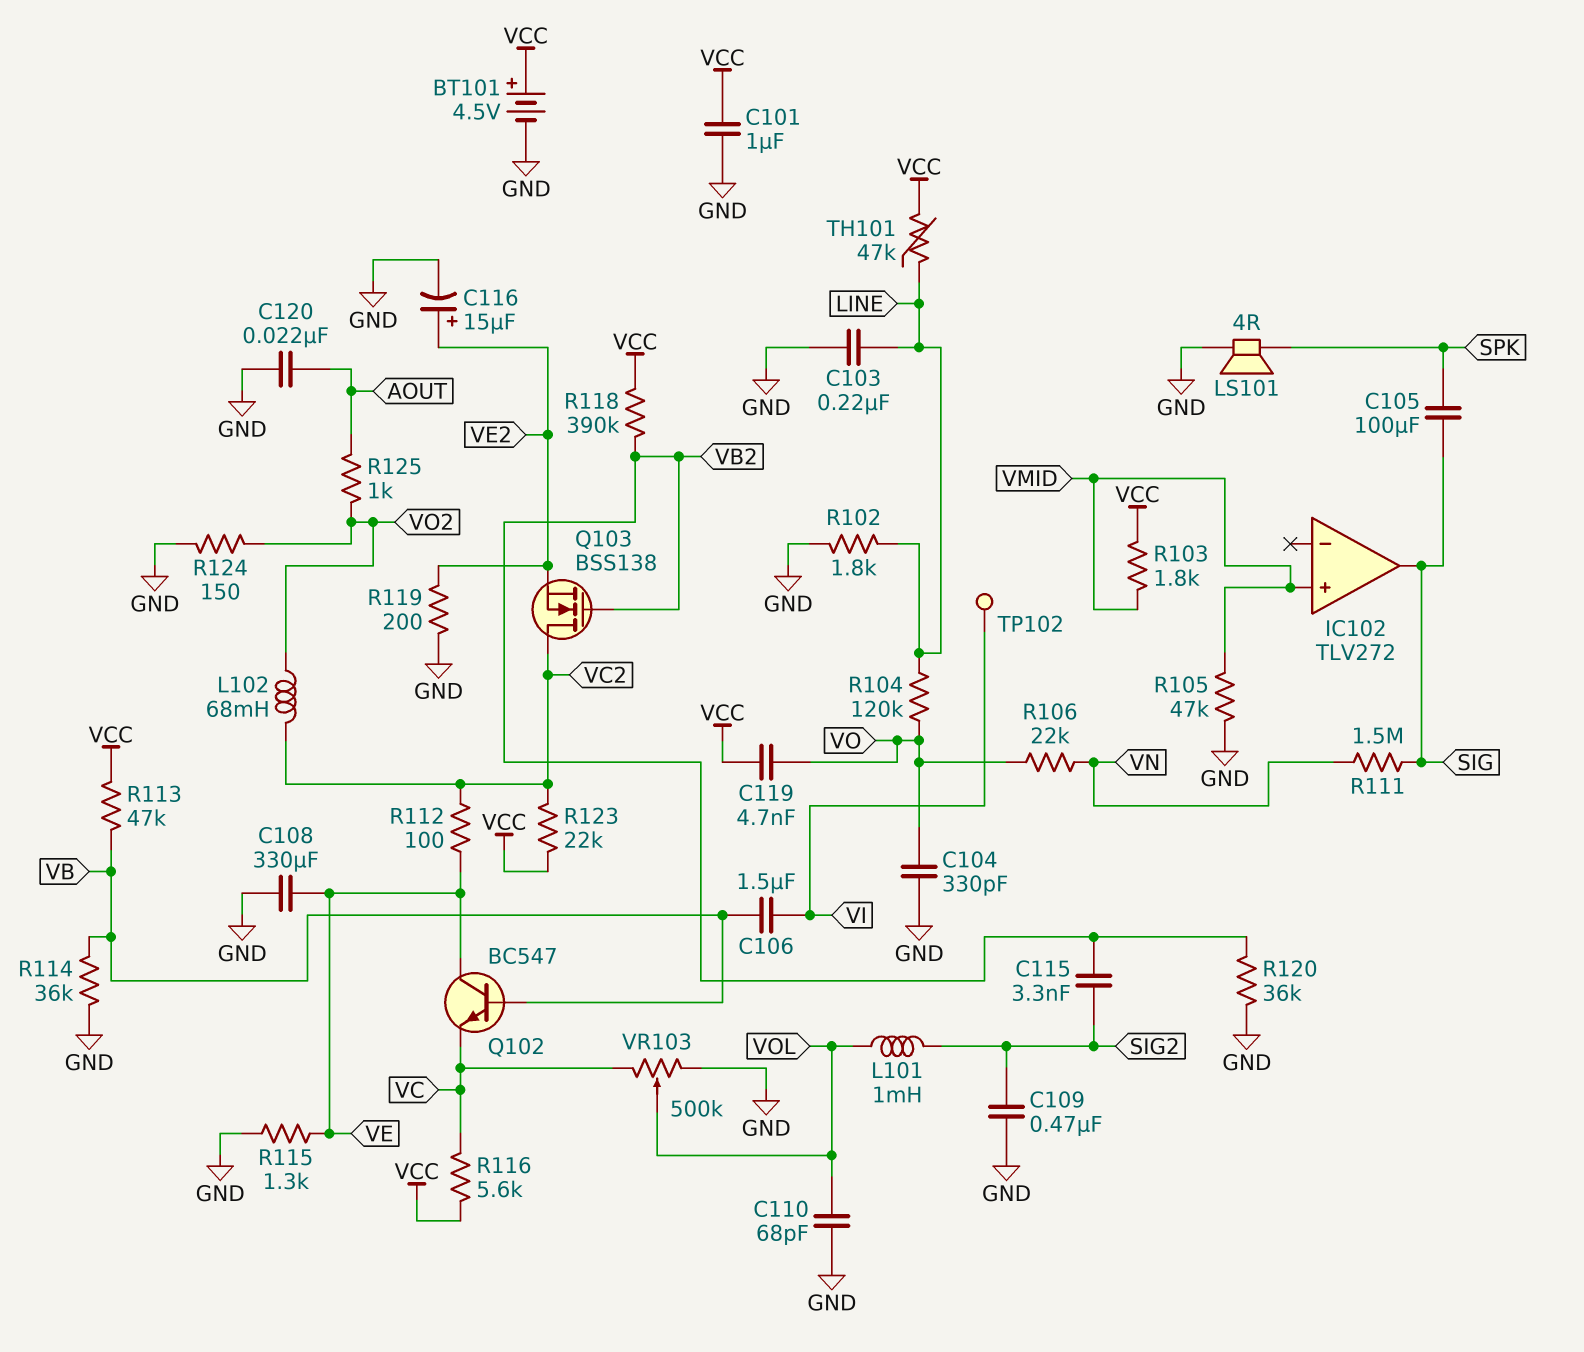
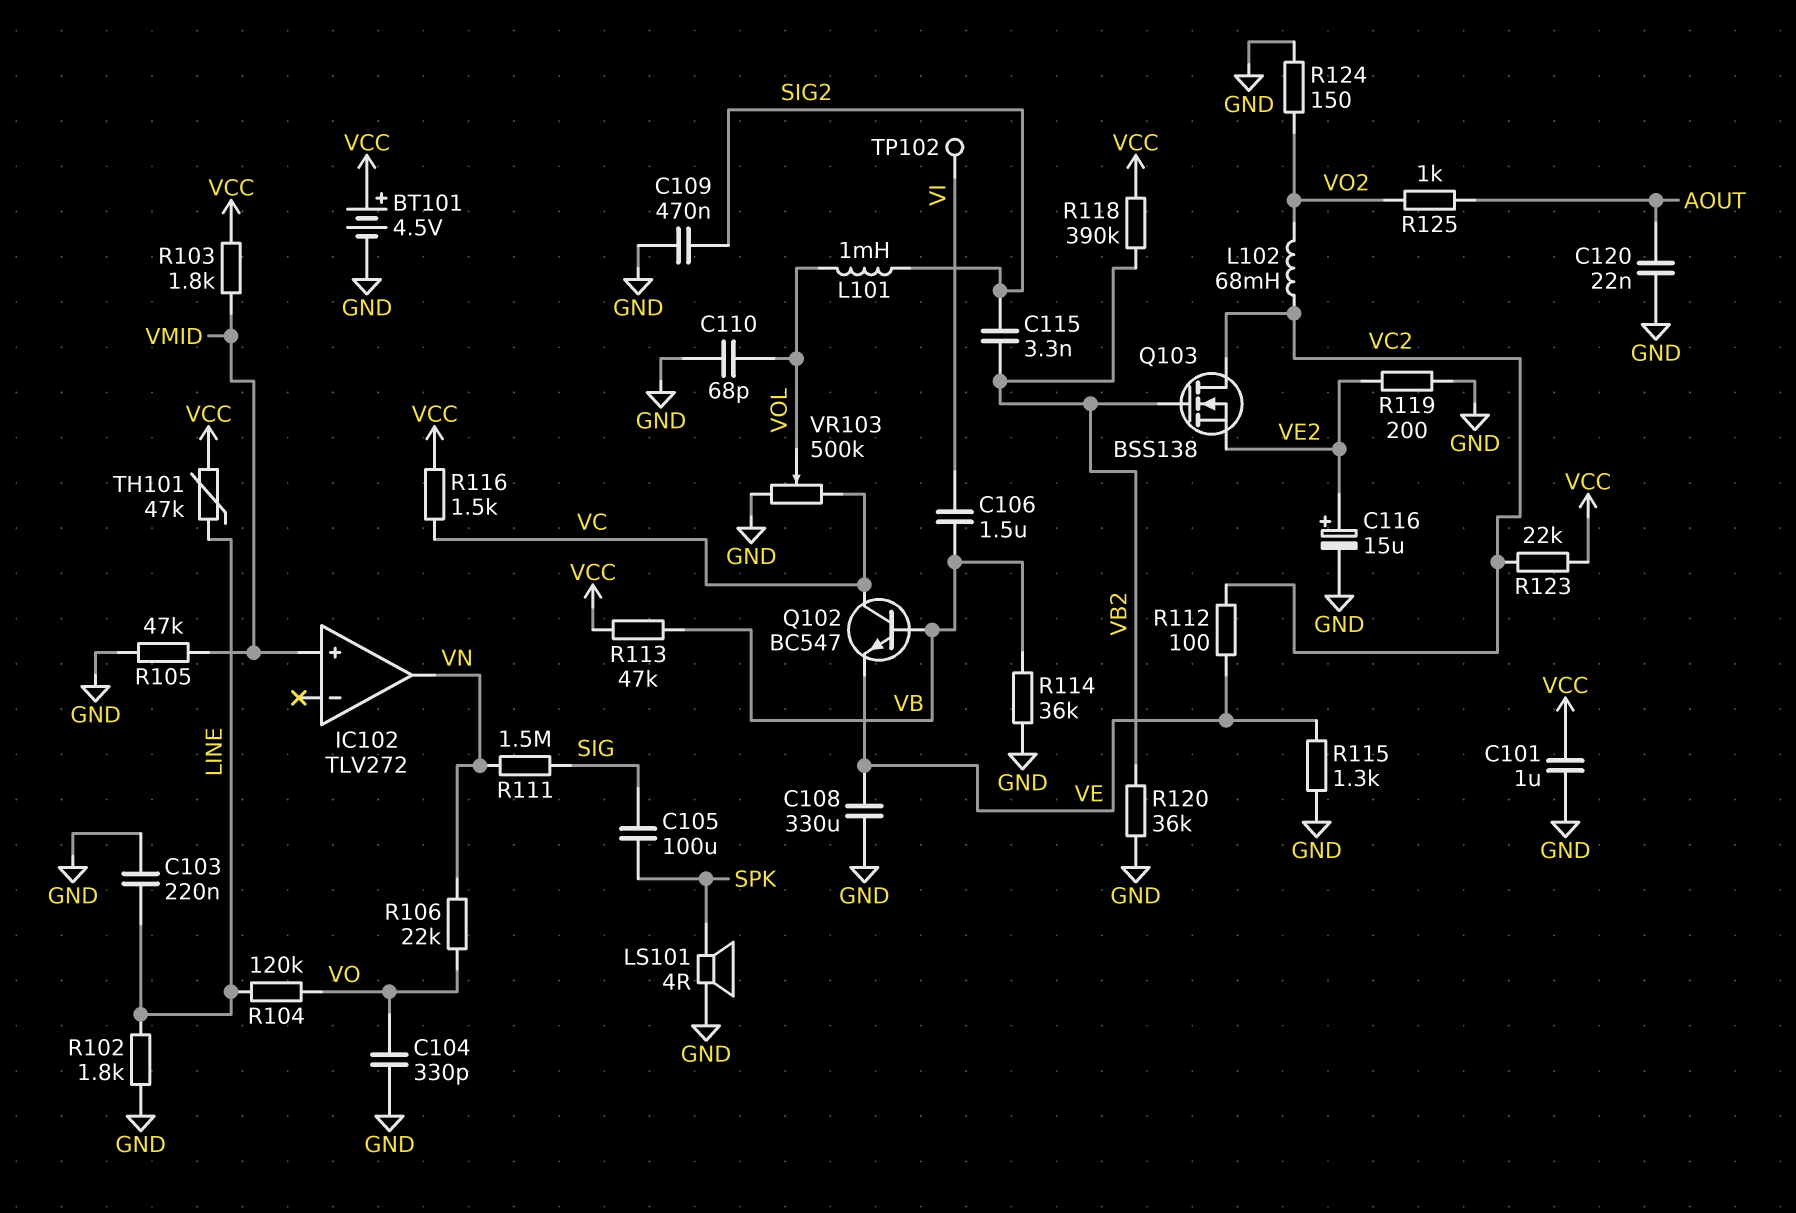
C119: 4.7nF (VCC, VO) -> none
IC102 pin out: SIG -> VN
Q102: NPN BC547 (B VB, C VE, E VC) -> NPN BC547 (B VB, C VC, E VE)
R116: 5.6k (VC, VCC) -> 1.5k (VC, VCC)

